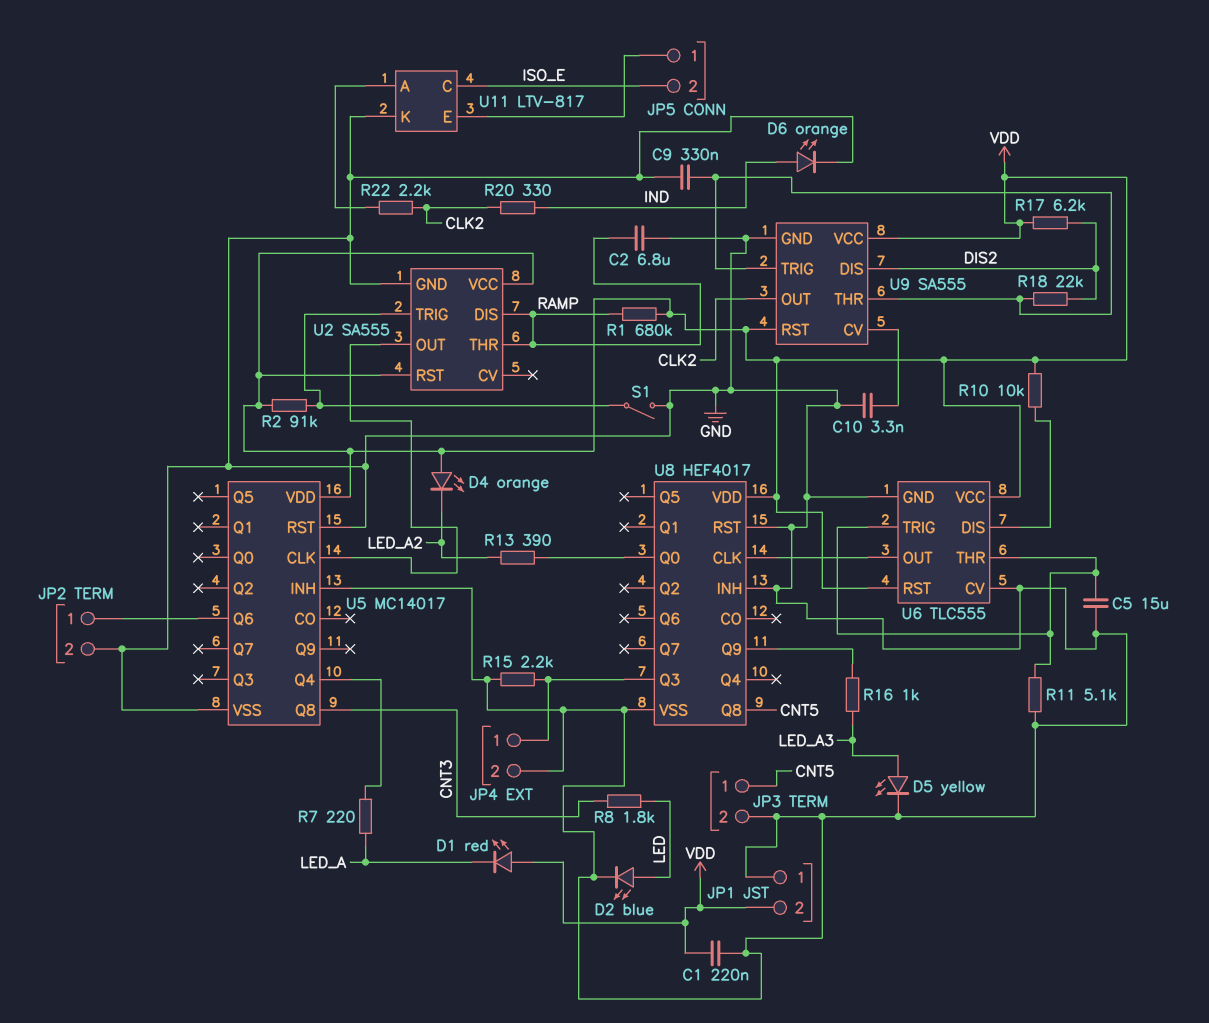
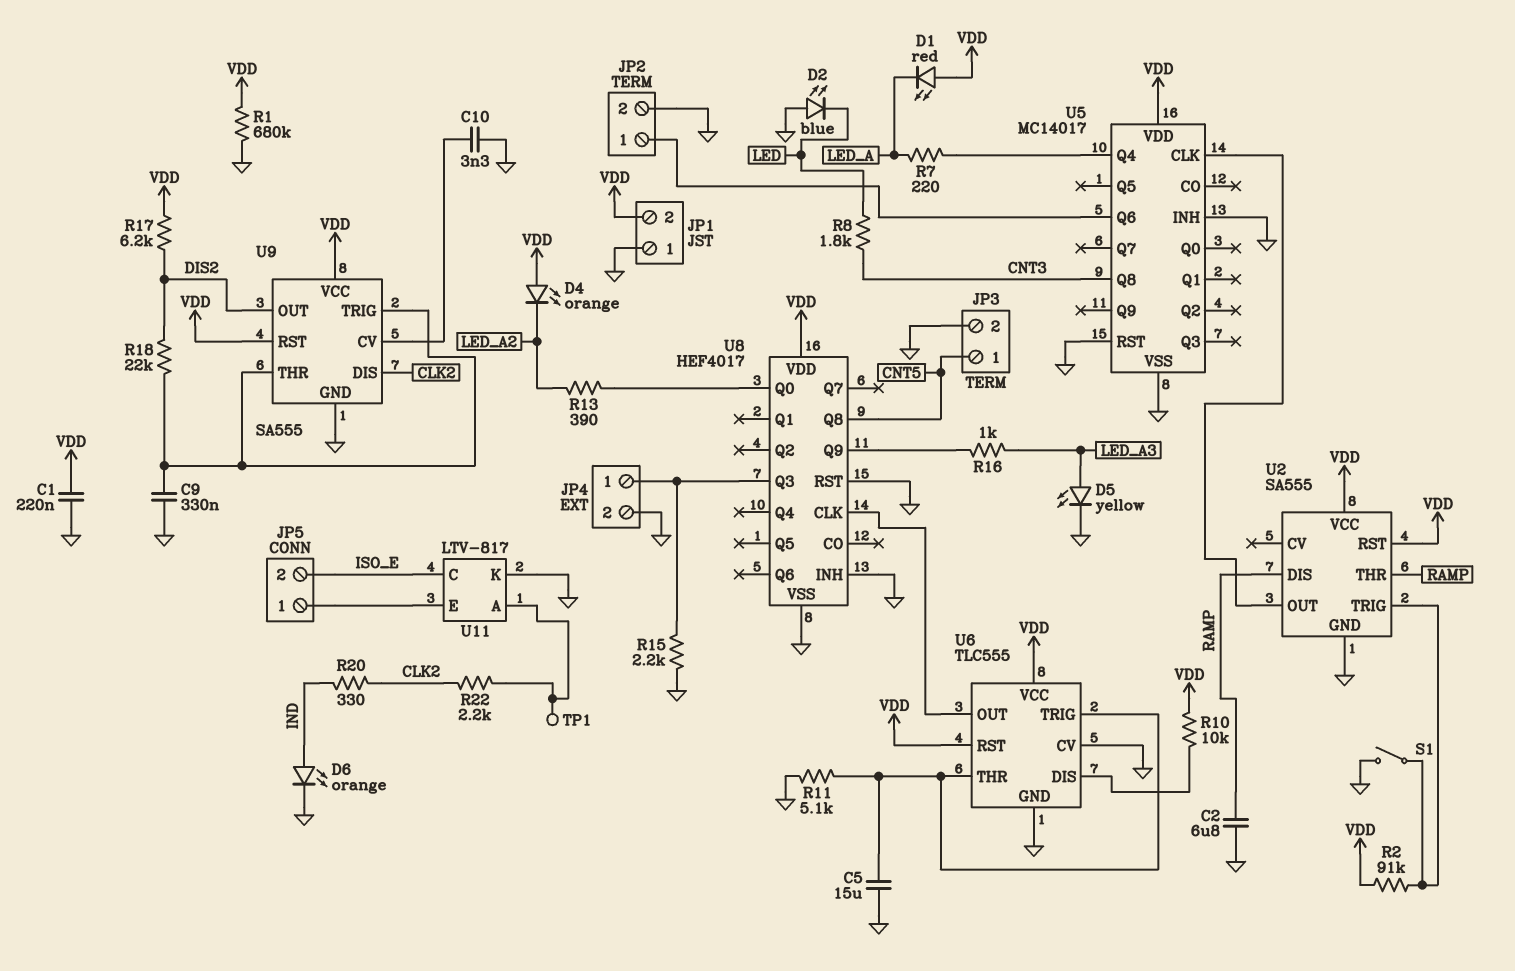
D2: LED blue (A LED, K GND) -> LED blue (A GND, K LED)
R1: 680k (RAMP, VDD) -> 680k (GND, VDD)
TP1: none -> test point (U11/A)
U9 pin DIS: DIS2 -> CLK2
U9 pin OUT: CLK2 -> DIS2

